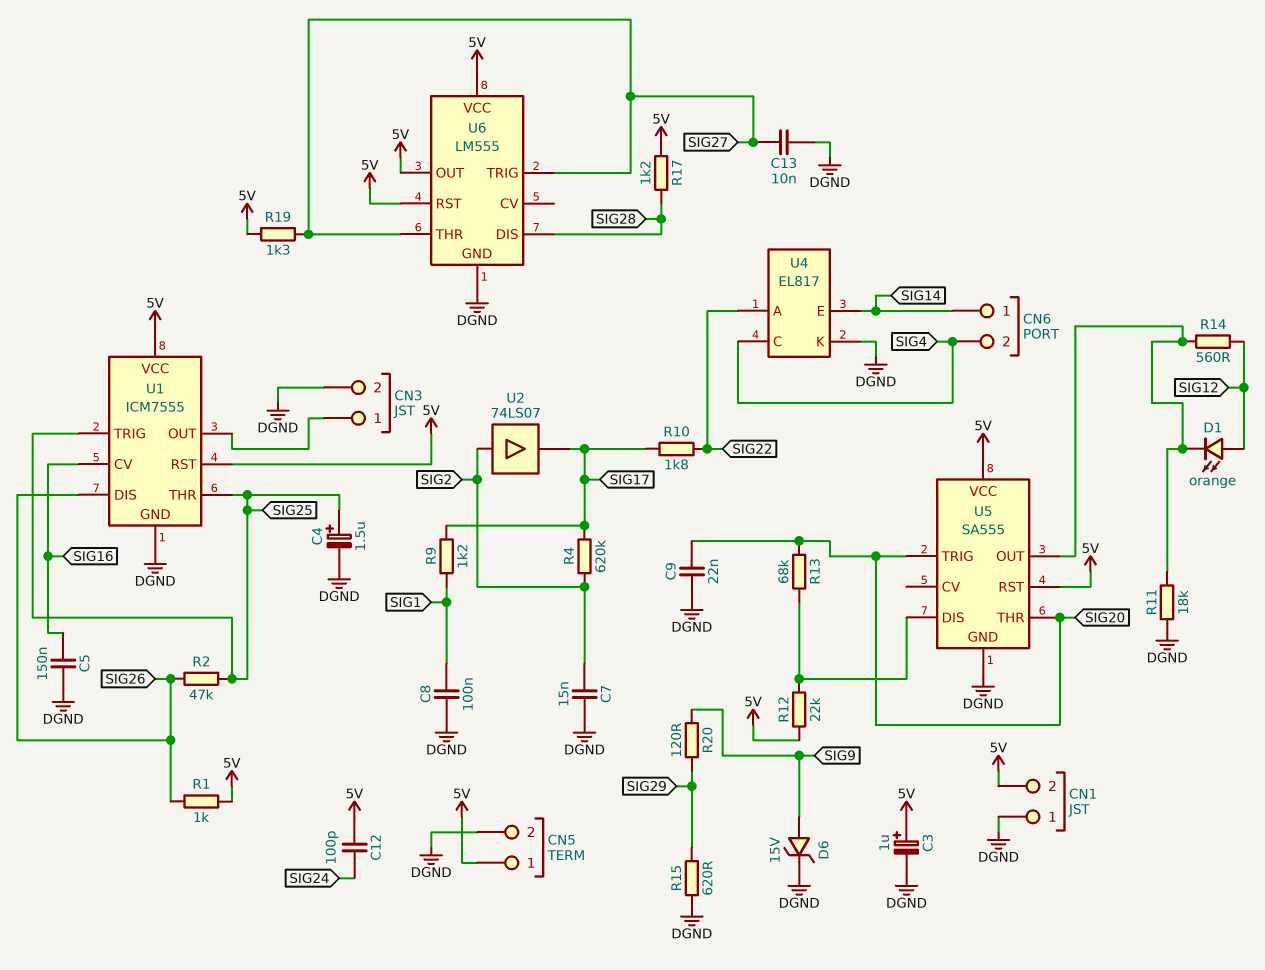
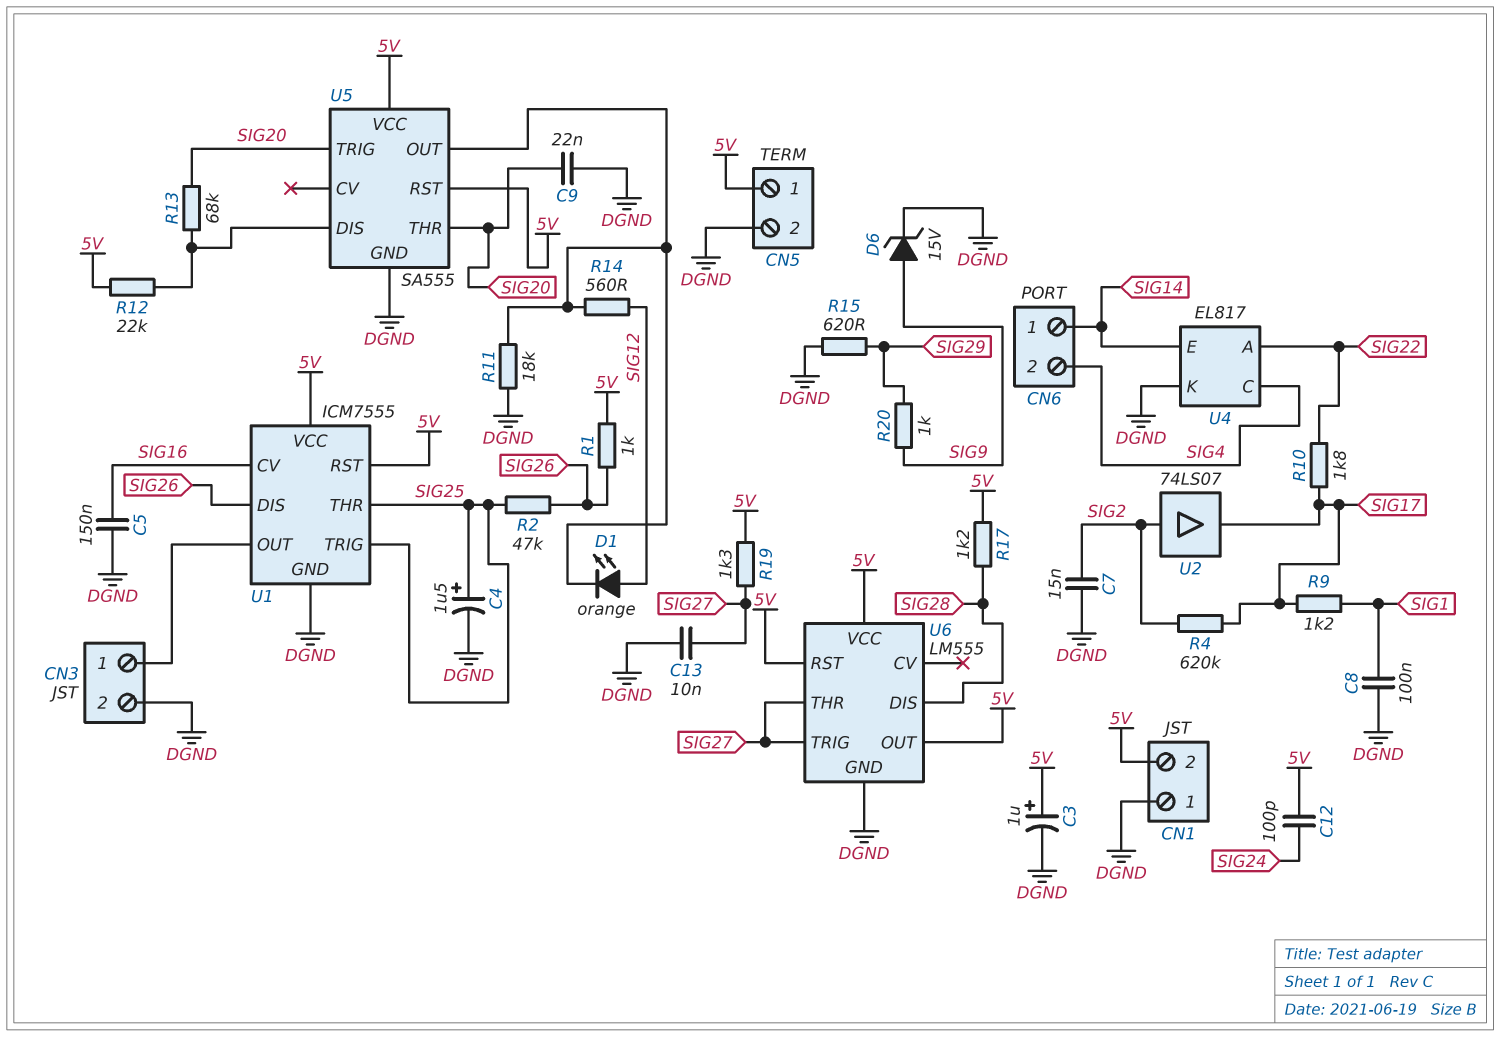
R20: 120 (SIG9, SIG29) -> 1k (SIG9, SIG29)

